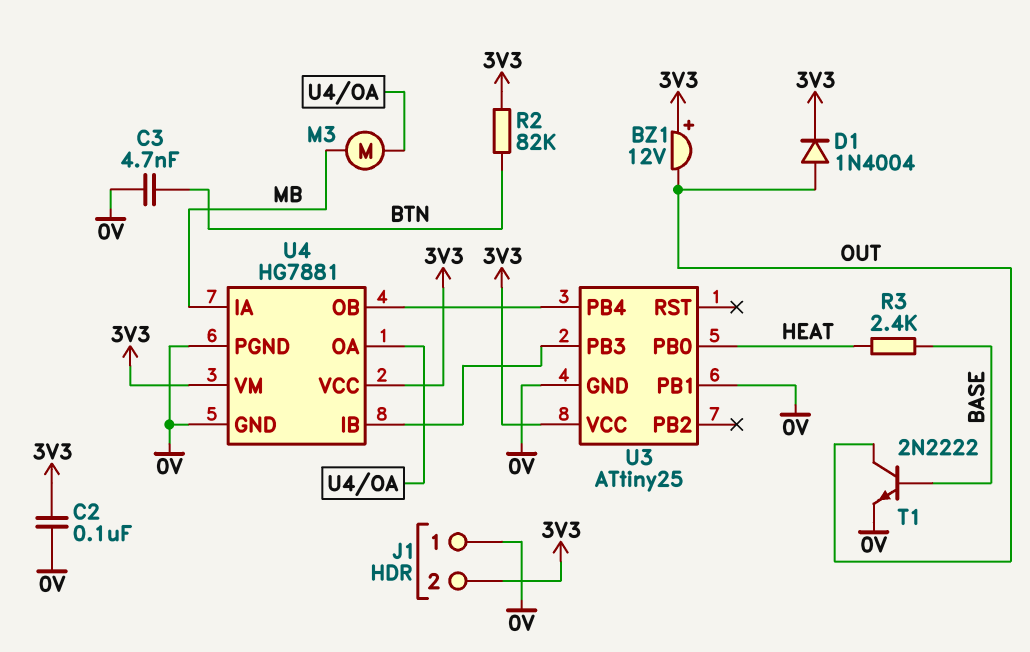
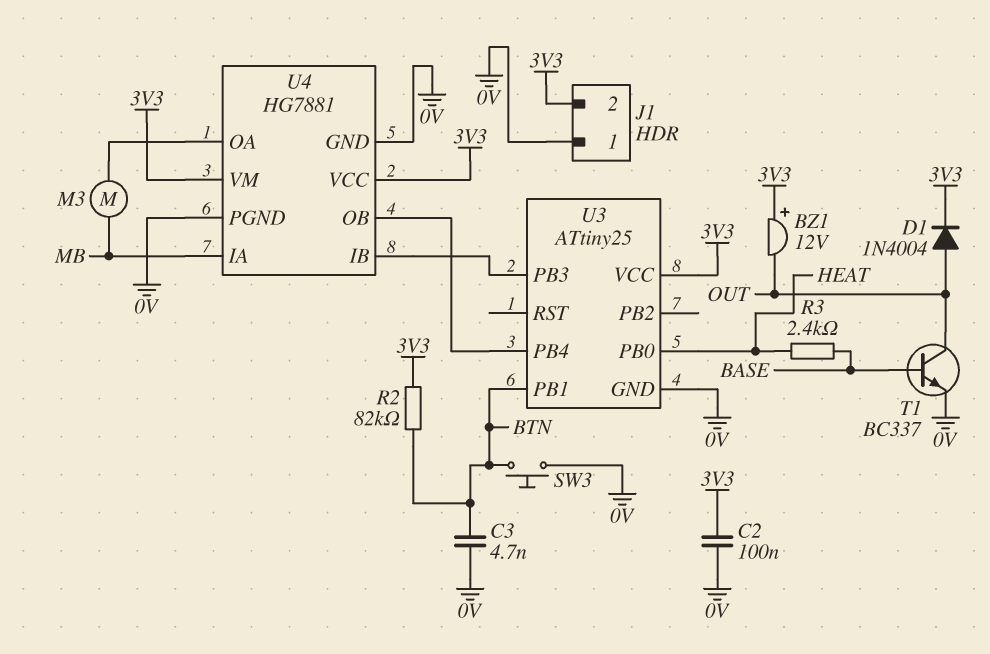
SW3: none -> button (0V, BTN)
T1: NPN 2N2222 (B BASE, C OUT, E 0V) -> NPN BC337 (B BASE, C OUT, E 0V)
U3 pin PB1: 0V -> BTN

